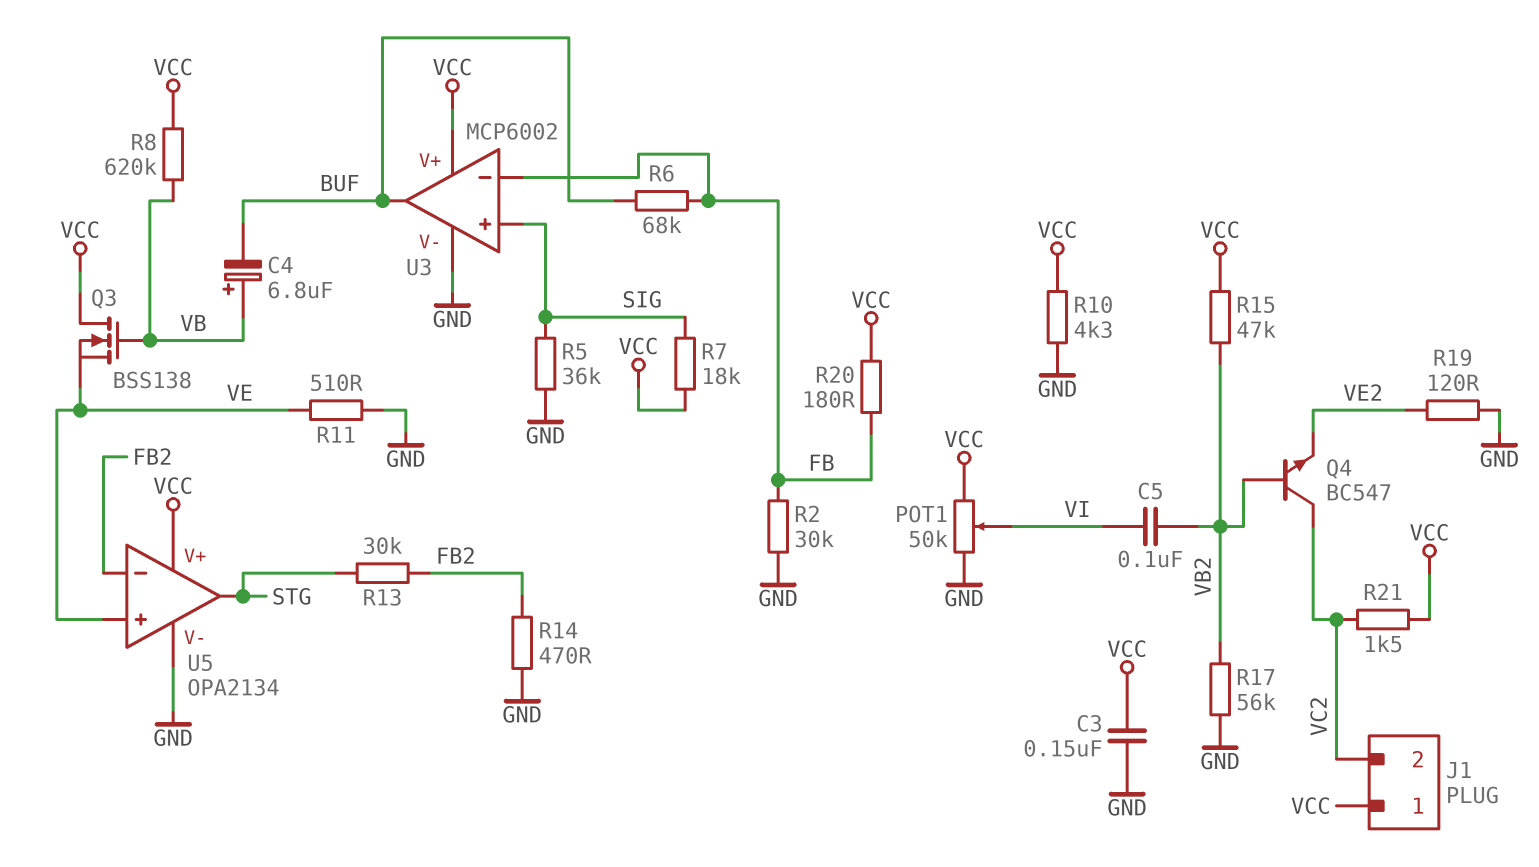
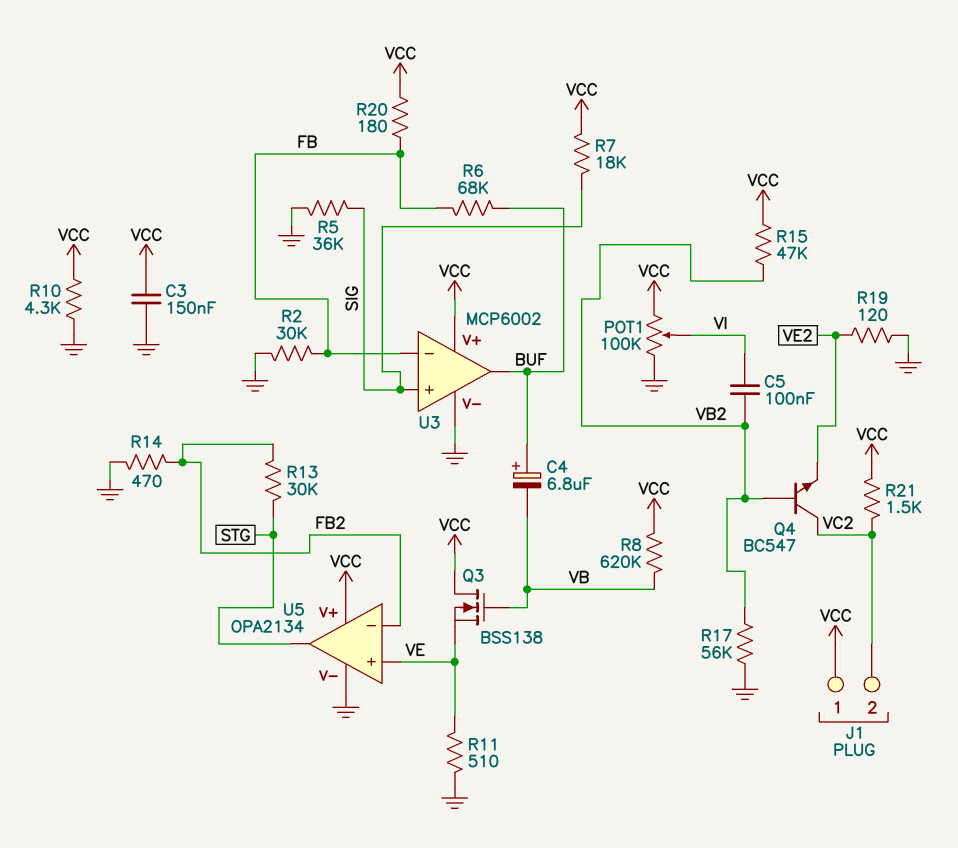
C4: 6.8uF (plus VB, minus BUF) -> 6.8uF (plus BUF, minus VB)
POT1: 50k (GND, VCC, wiper VI) -> 100k (GND, VCC, wiper VI)

